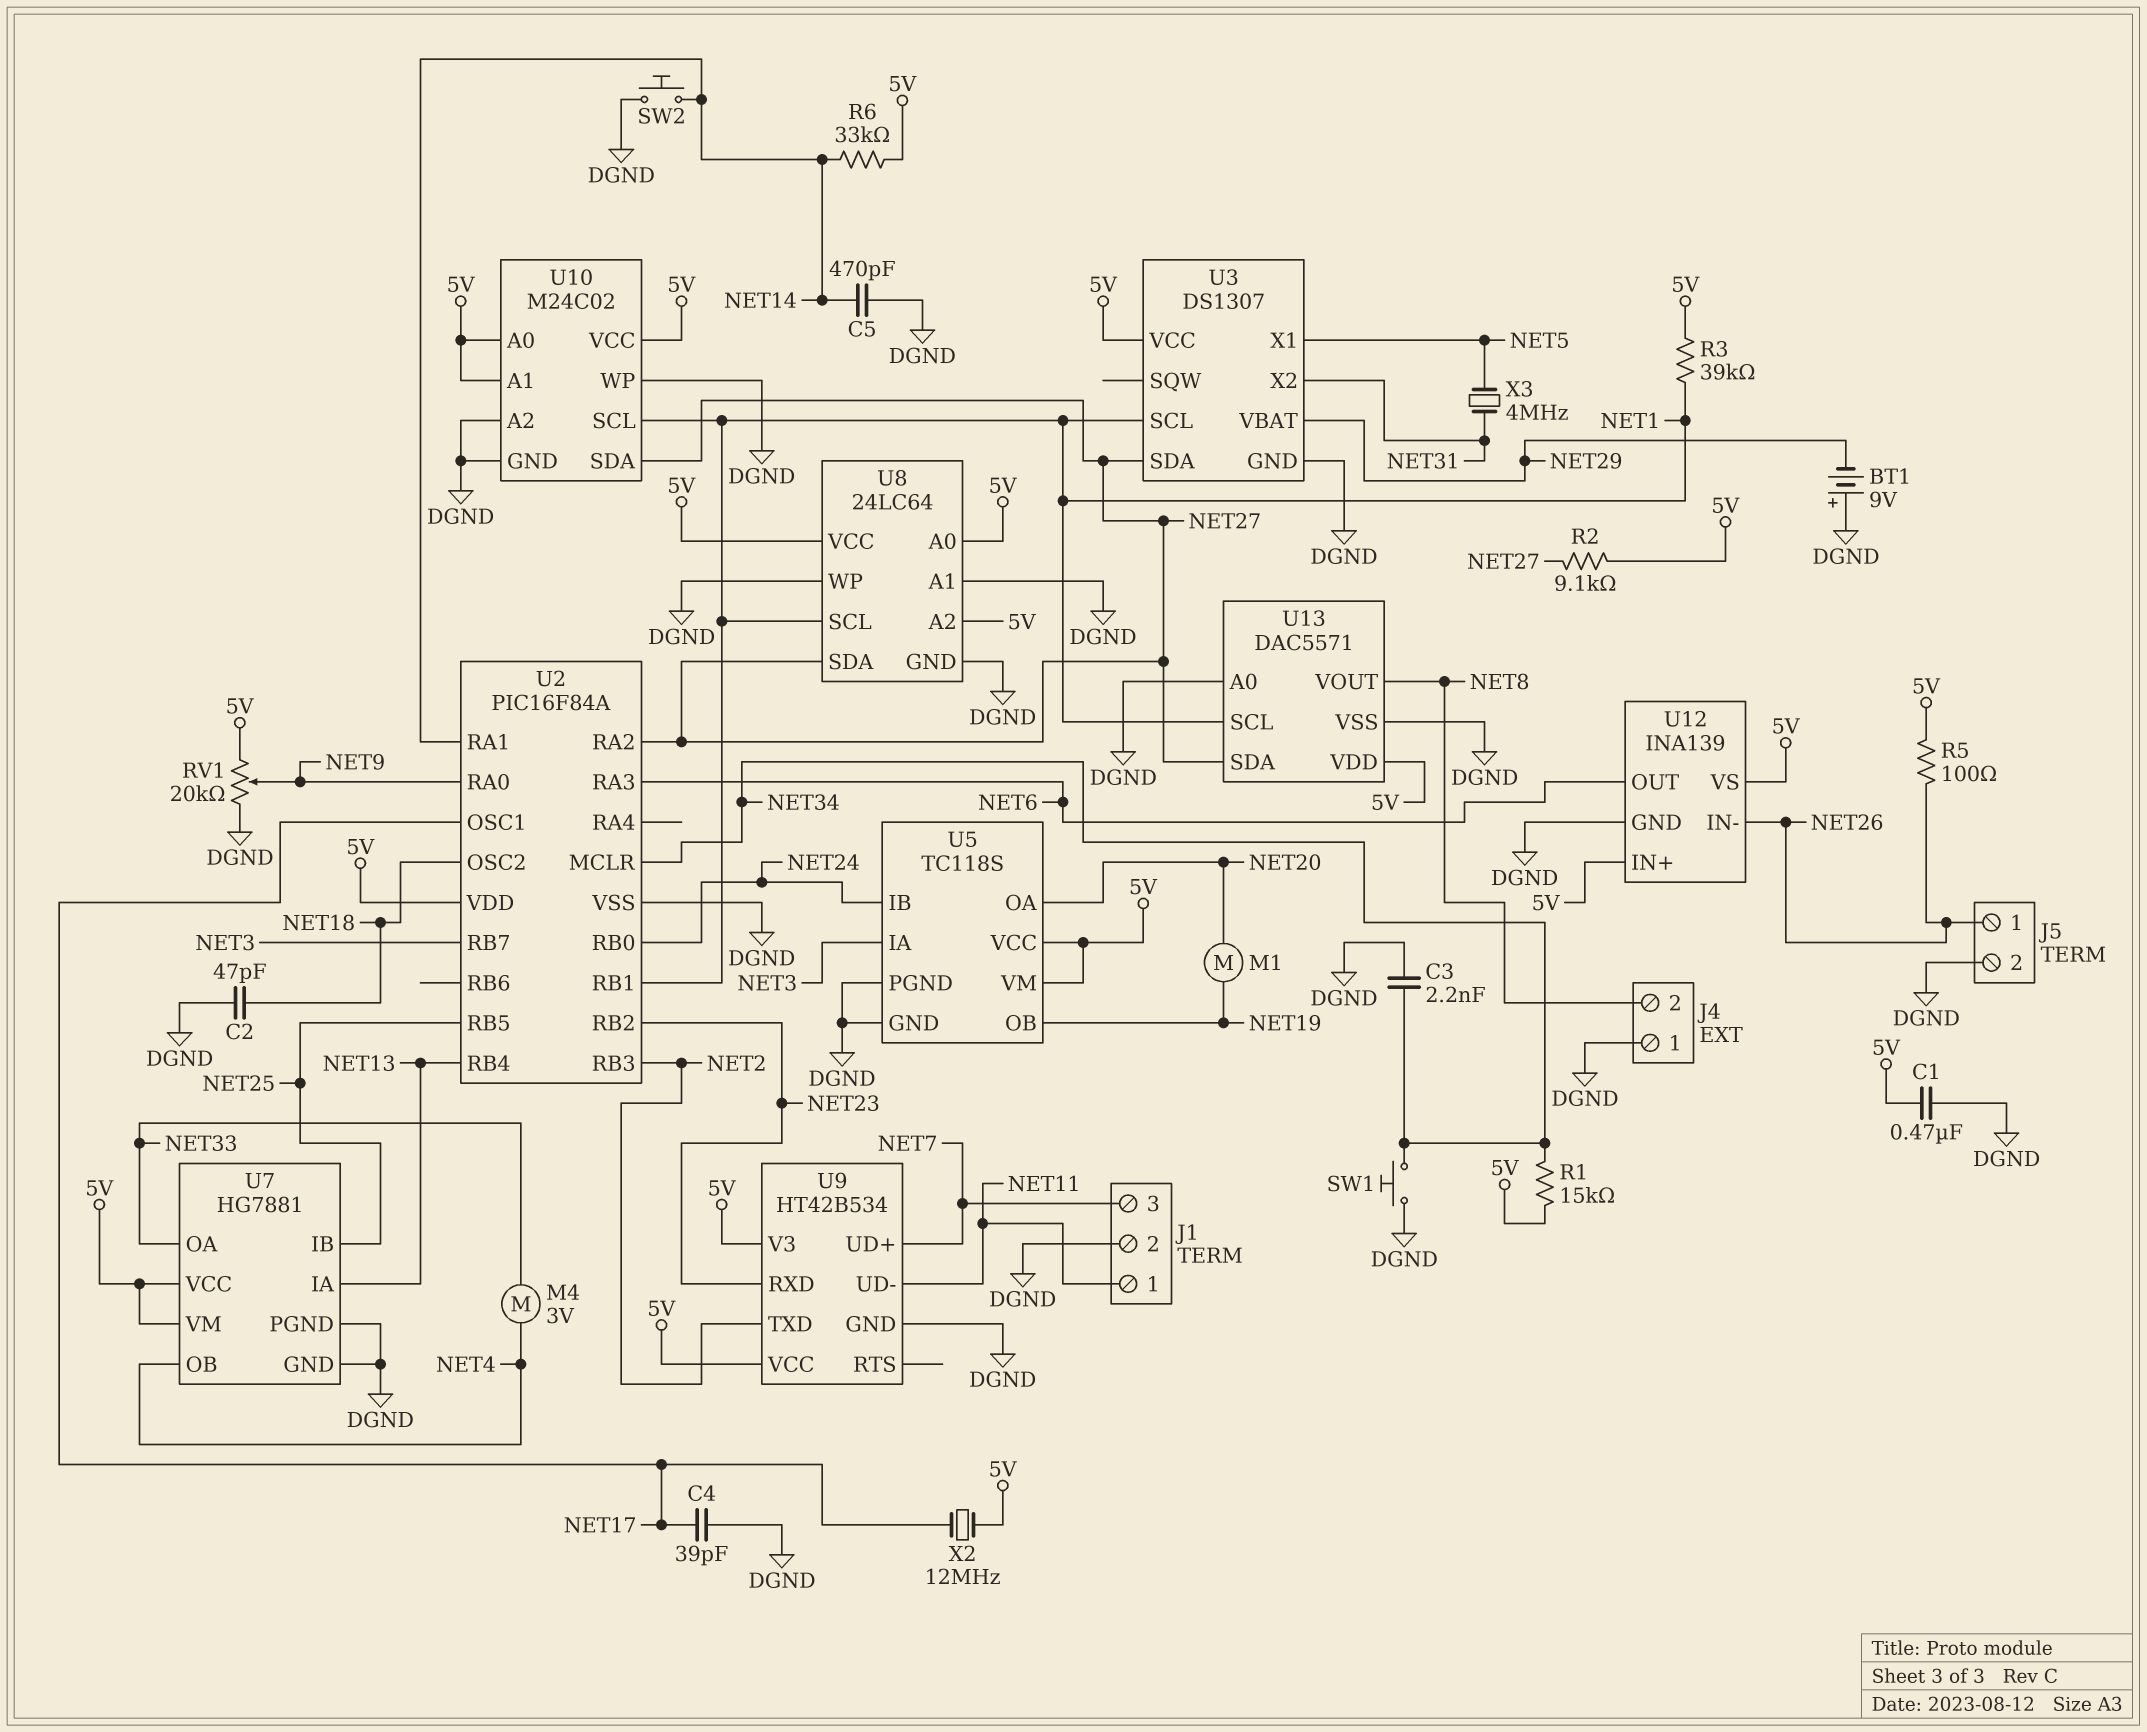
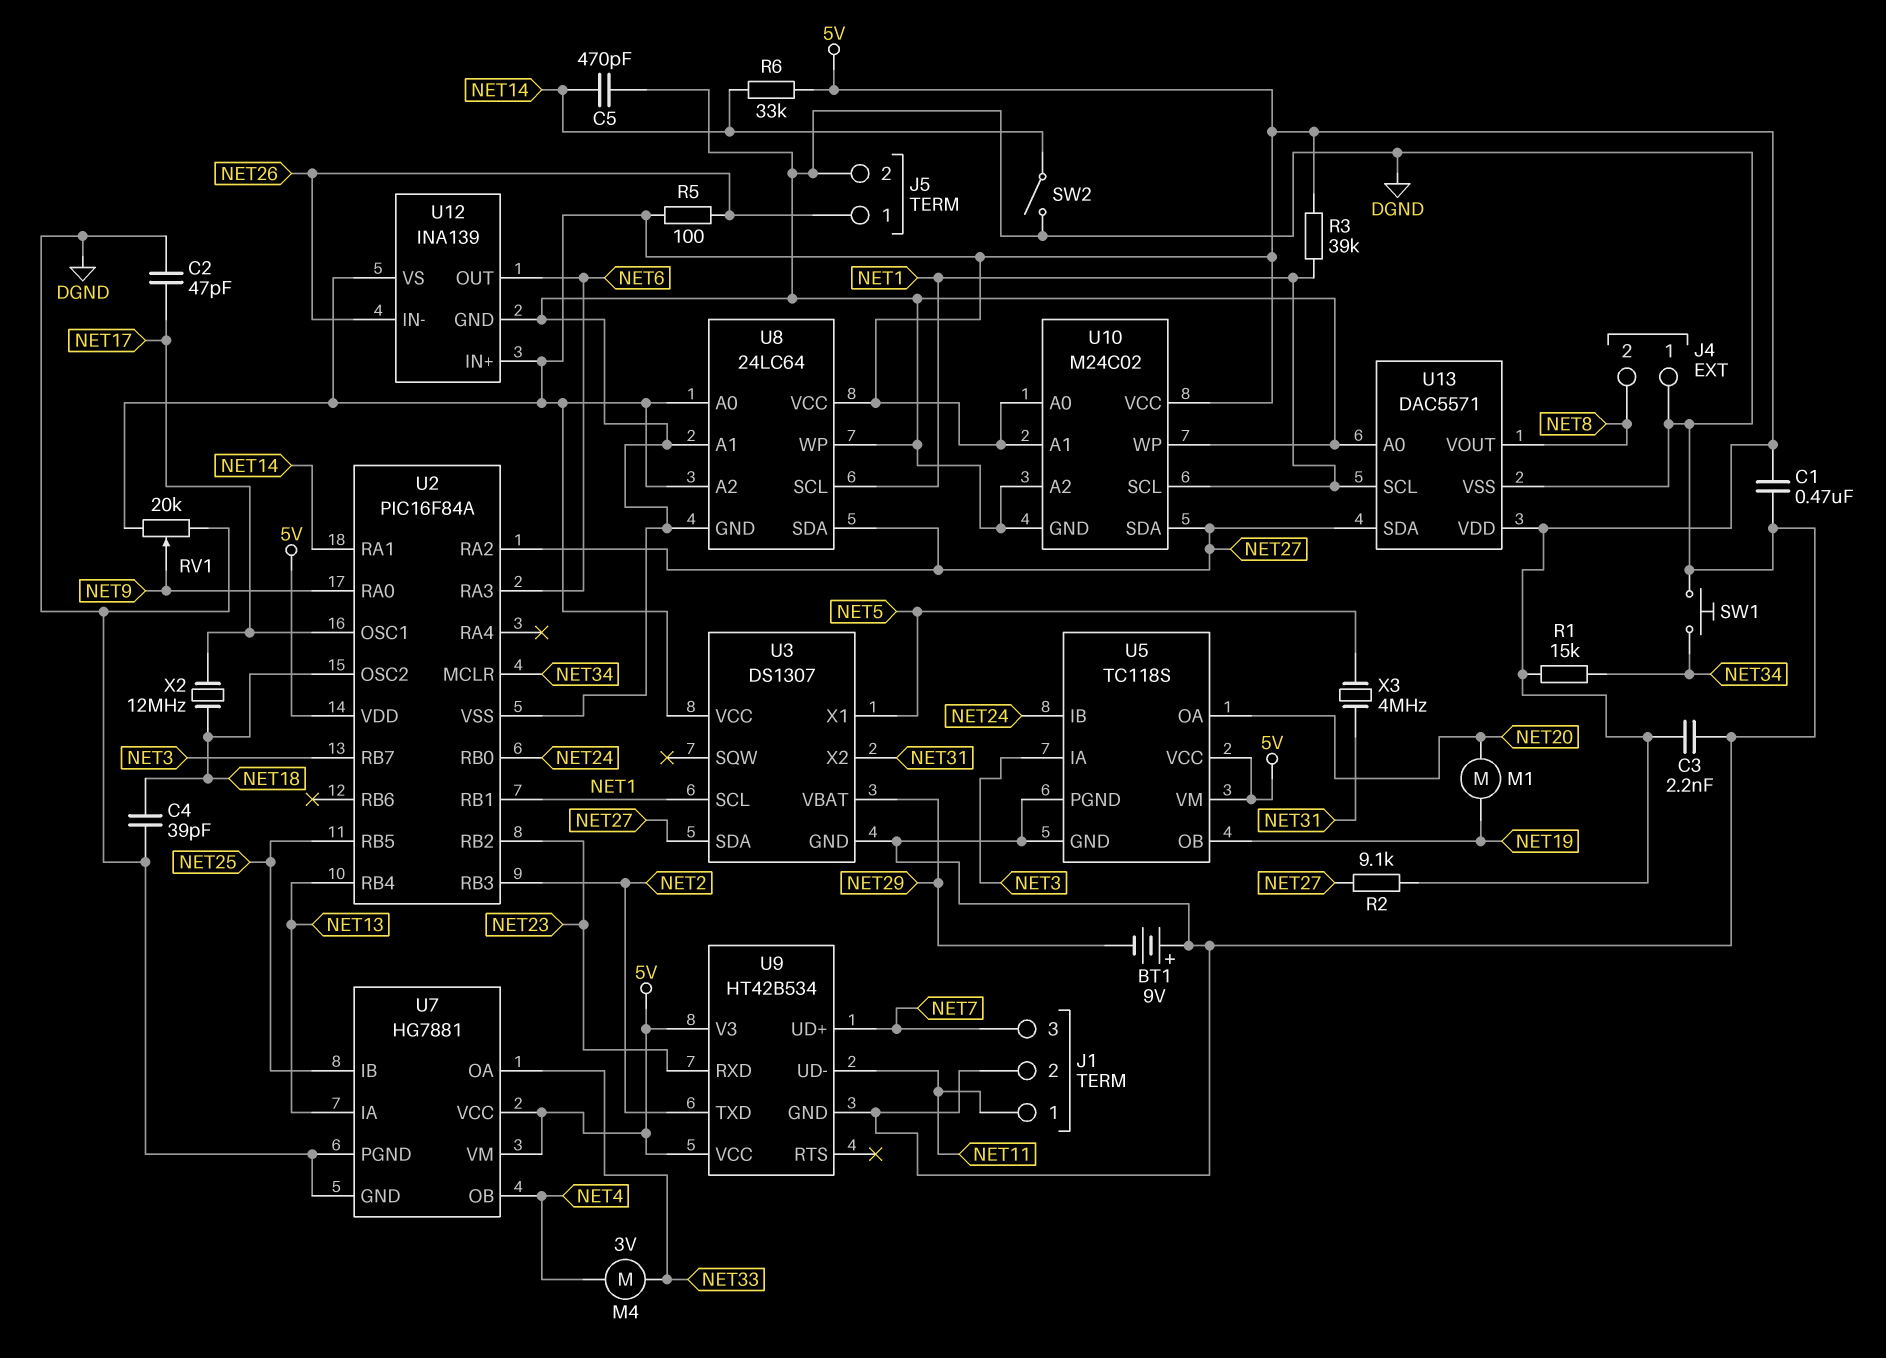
C2: 47pF (DGND, NET18) -> 47pF (DGND, NET17)
C3: 2.2nF (DGND, NET34) -> 2.2nF (5V, DGND)
C4: 39pF (DGND, NET17) -> 39pF (DGND, NET18)
SW2: button (DGND, NET14) -> switch (DGND, NET14)
X2: 12MHz (5V, NET17) -> 12MHz (NET17, NET18)

